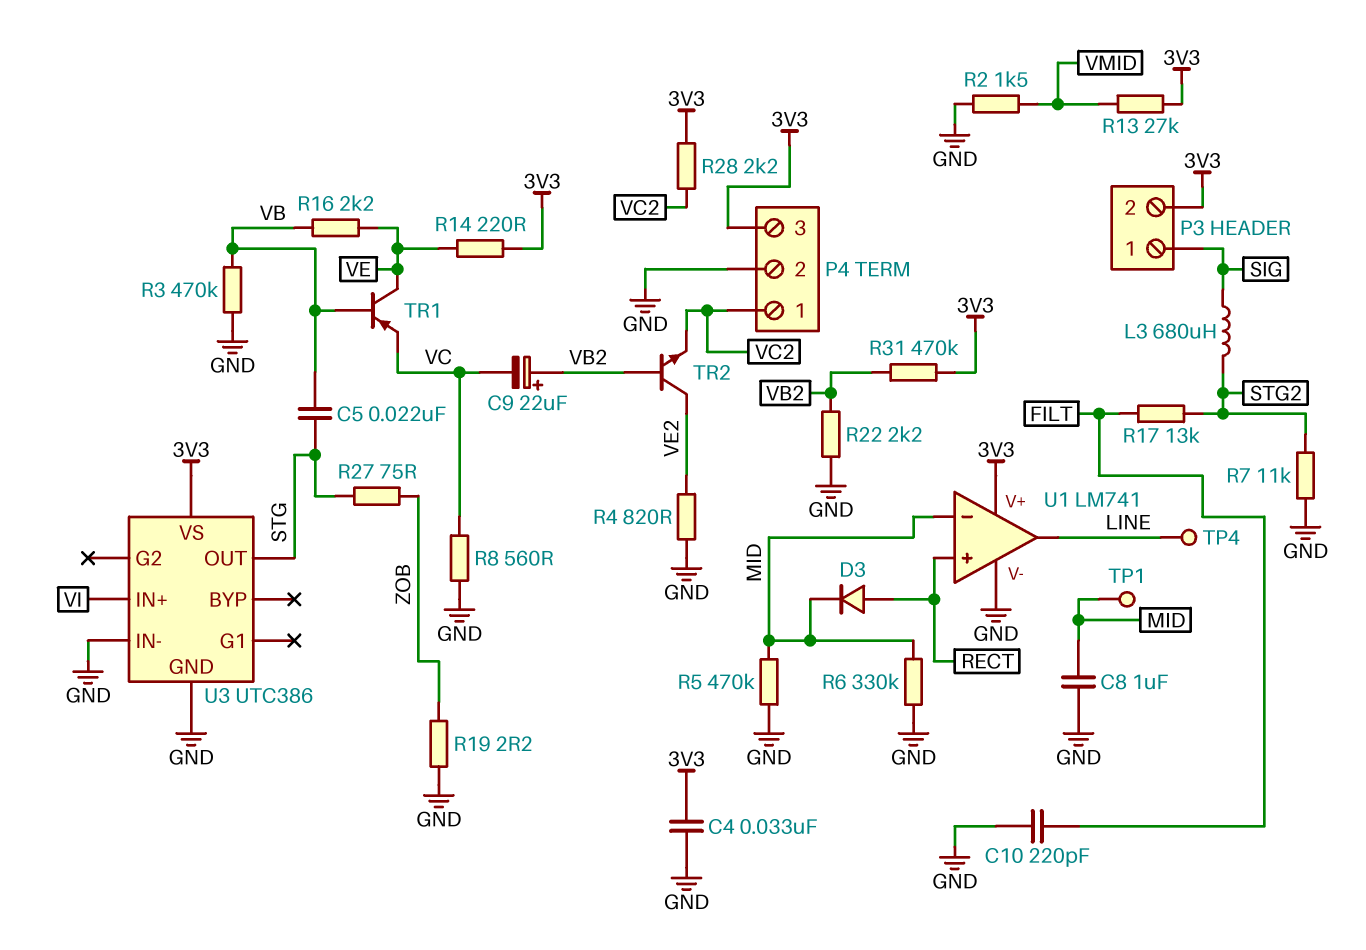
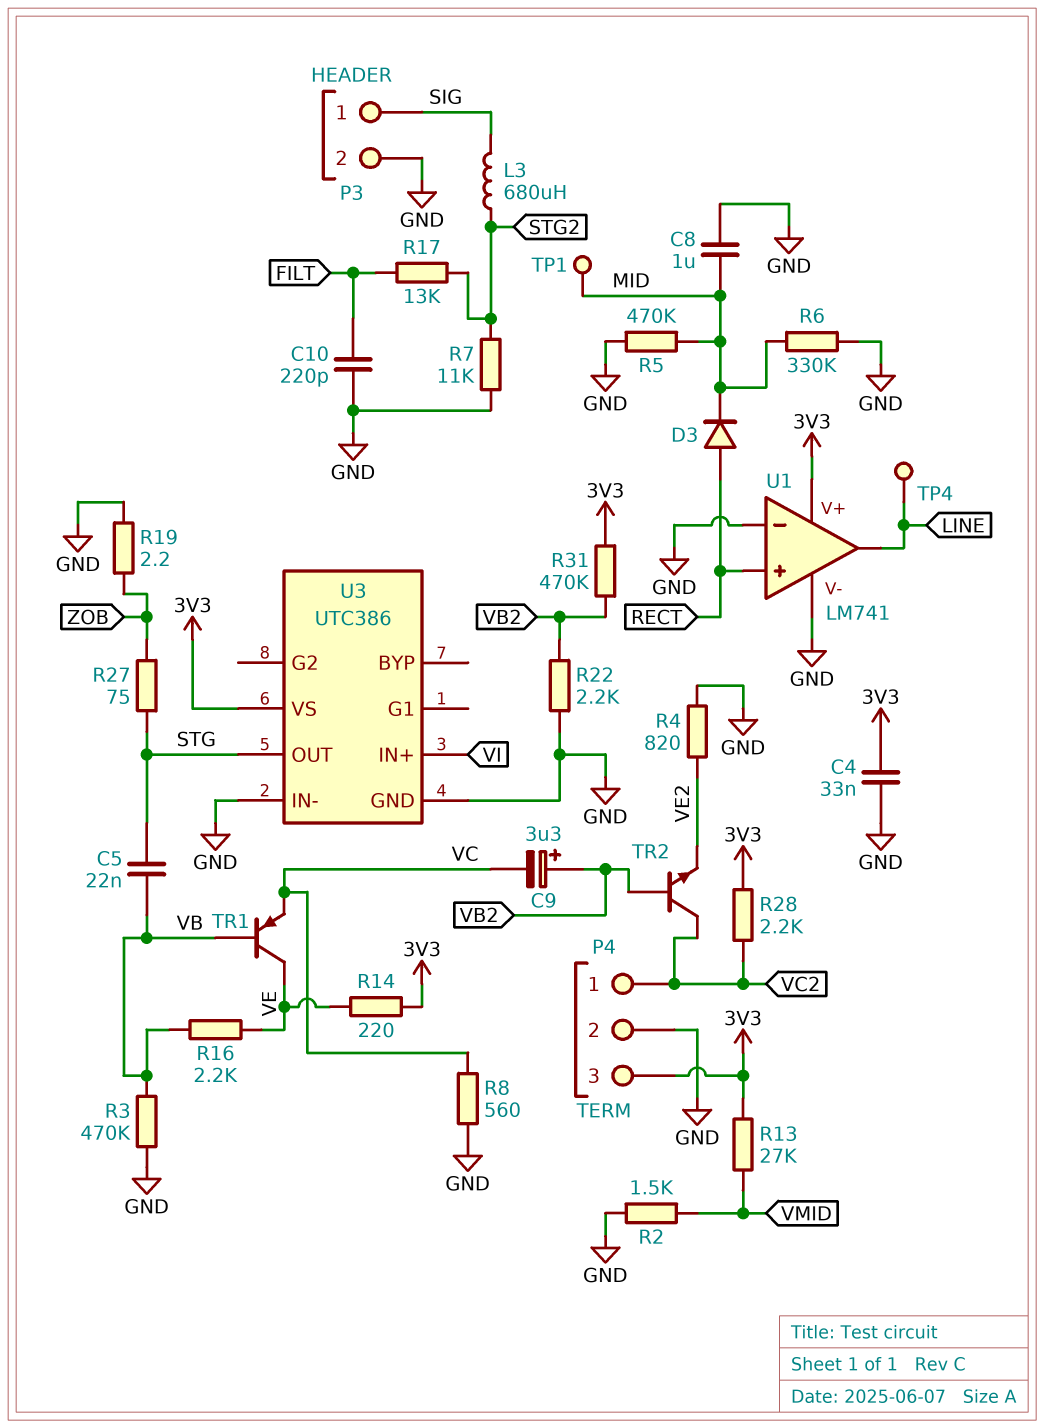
C9: 22uF (plus VB2, minus VC) -> 3.3uF (plus VB2, minus VC)
P3 pin 2: 3V3 -> GND
TR2: NPN (B VB2, C VE2, E VC2) -> NPN (B VB2, C VC2, E VE2)
U1 pin in-: MID -> GND

